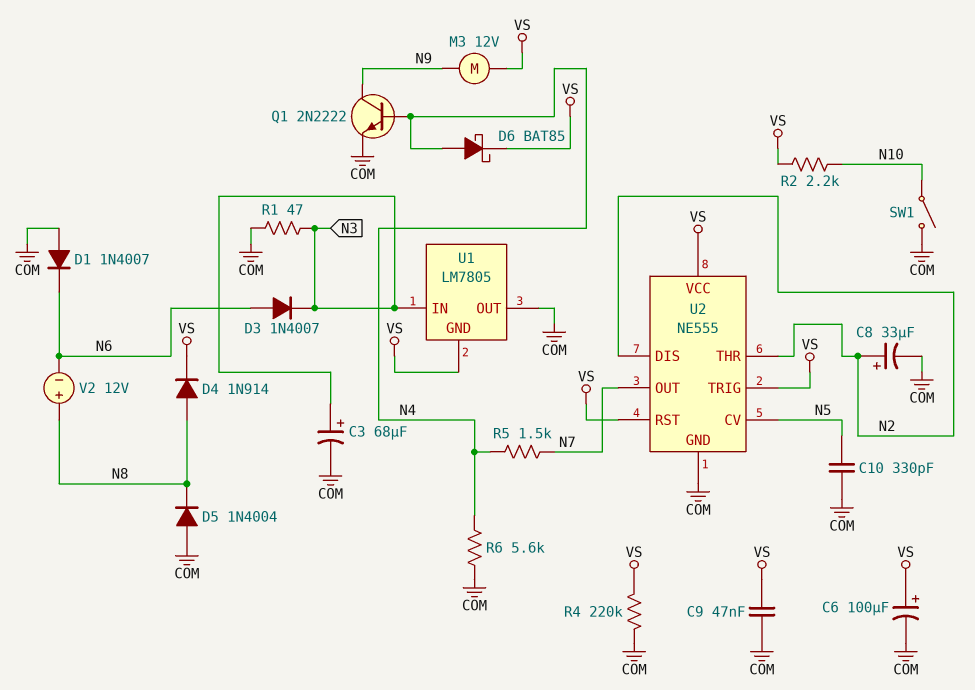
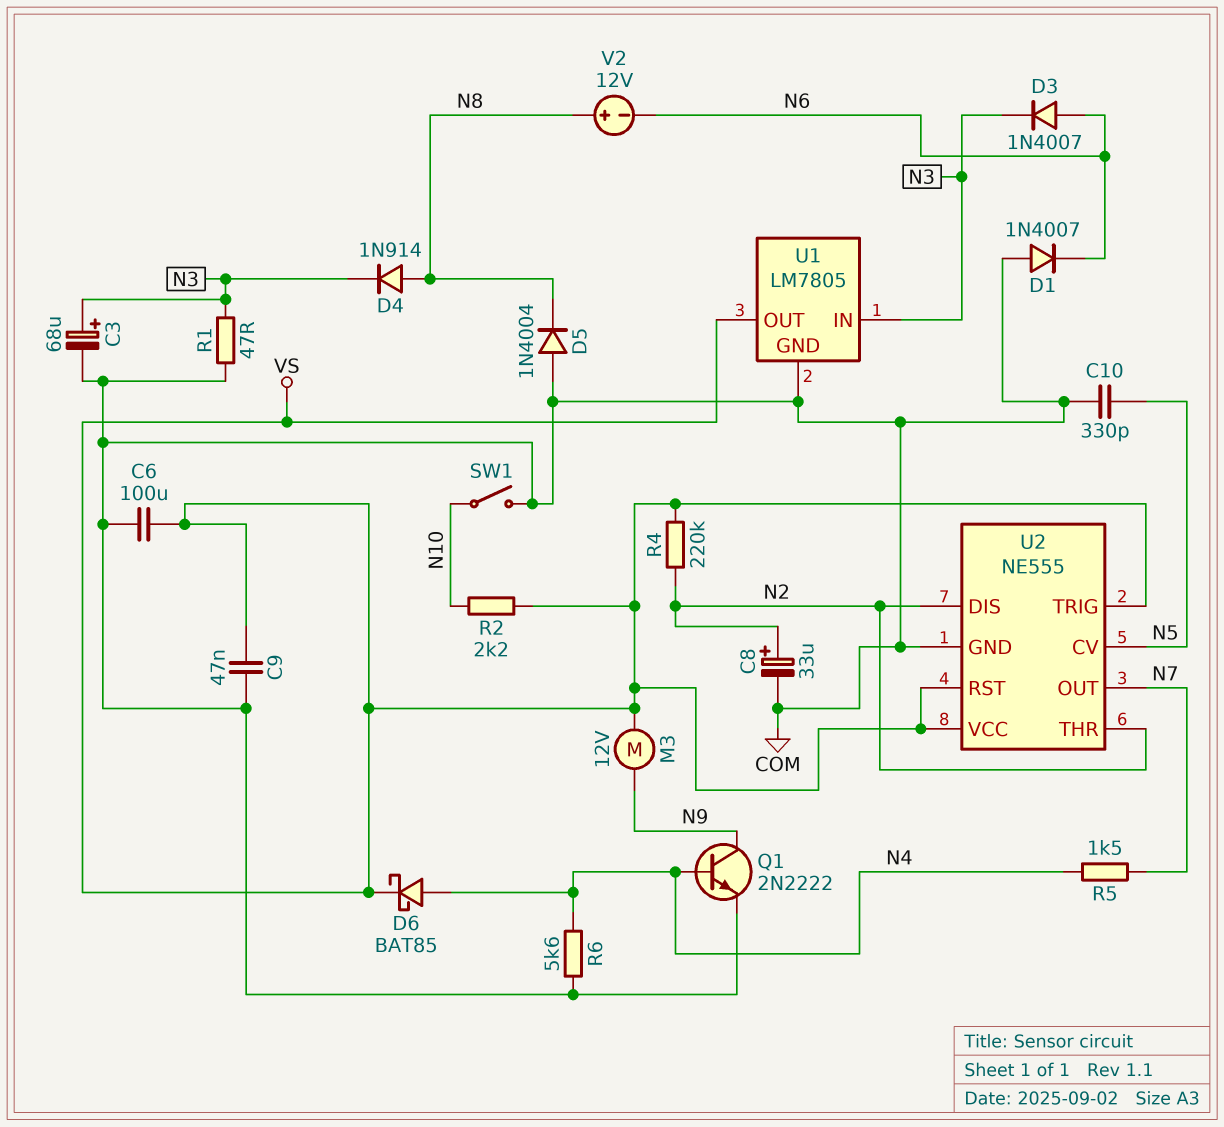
C6: 100uF (plus VS, minus COM) -> 100uF (COM, VS)
D4: diode 1N914 (A N8, K VS) -> diode 1N914 (A N8, K N3)
R4: 220k (COM, VS) -> 220k (N2, VS)
U1 pin GND: VS -> COM
U1 pin OUT: COM -> VS

